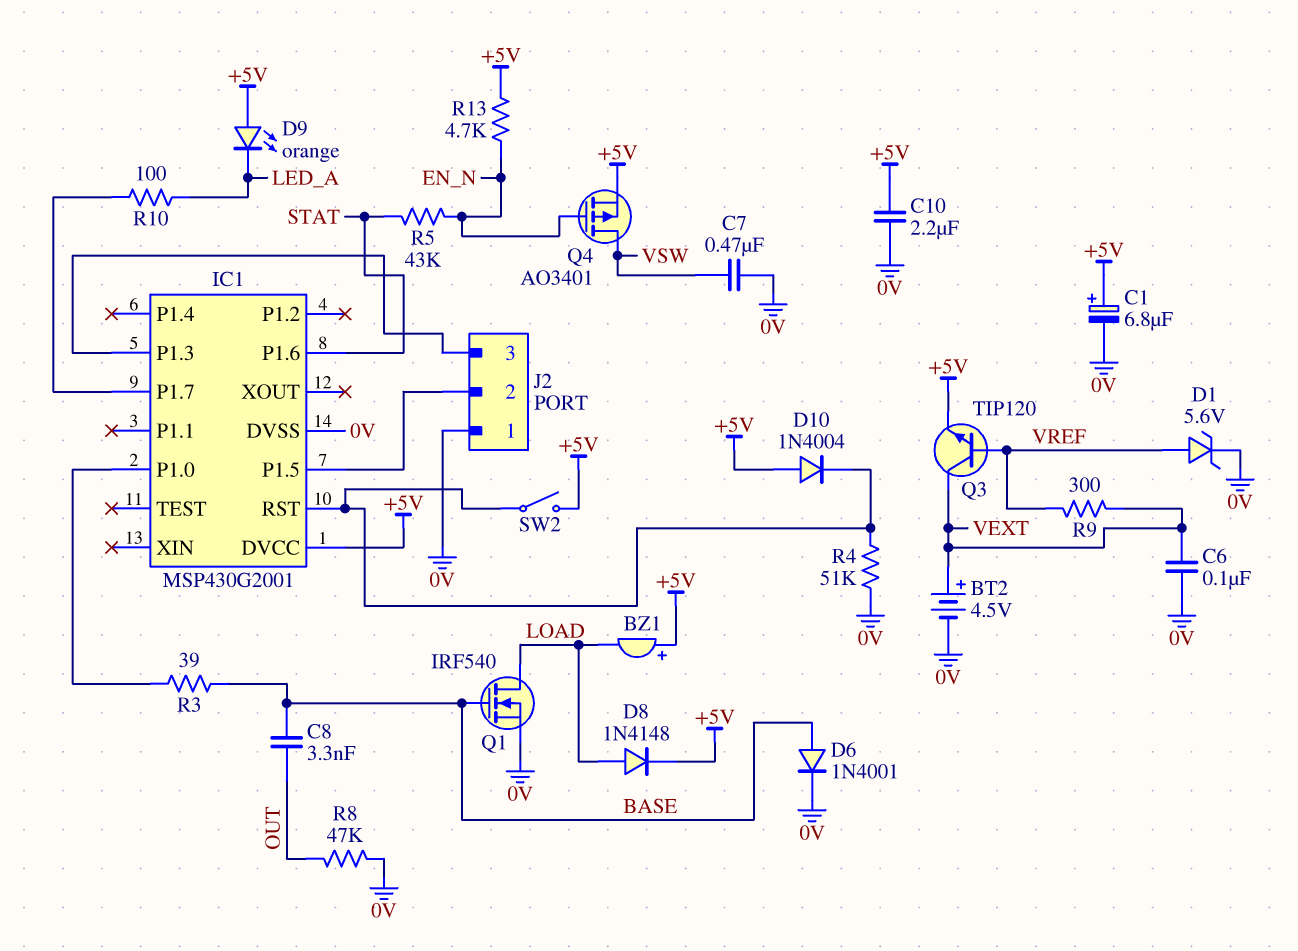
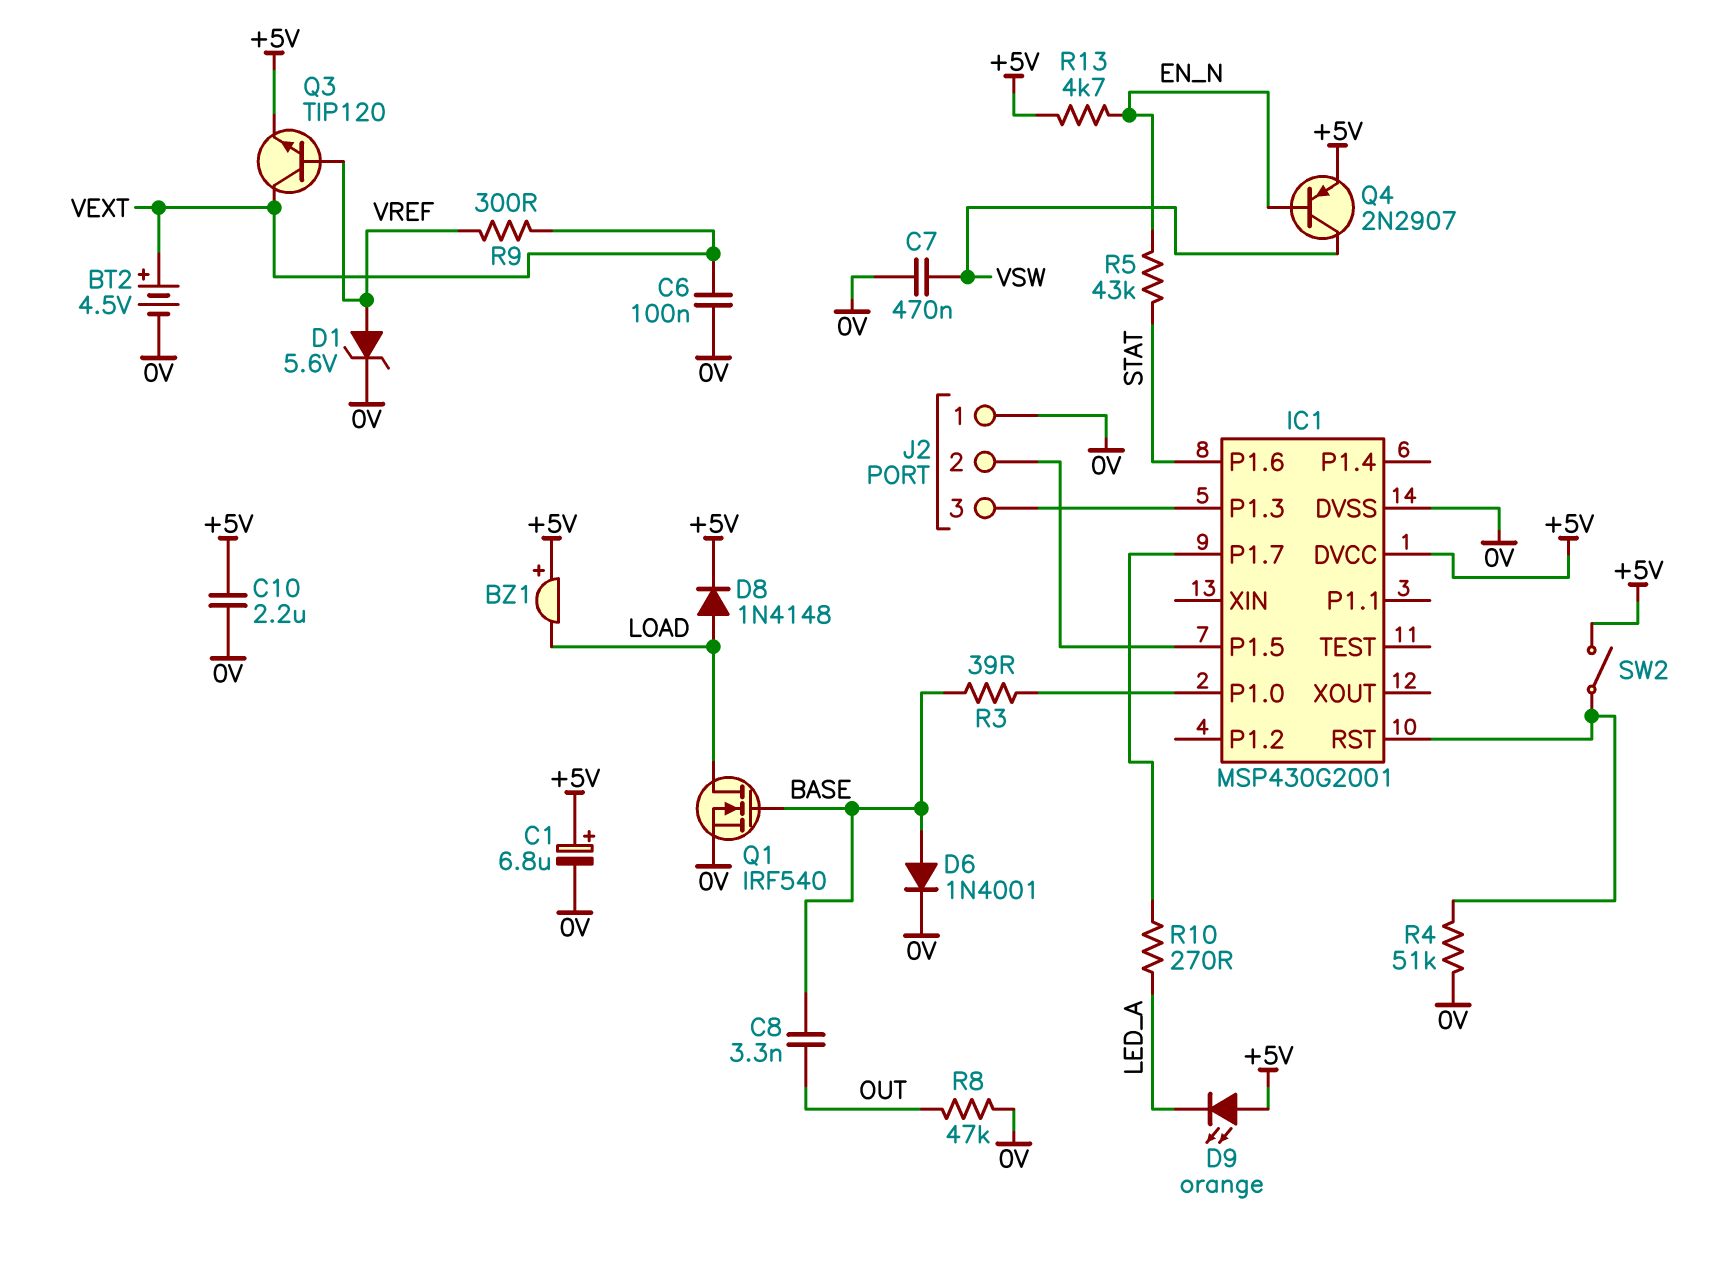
D10: diode 1N4004 (A +5V, K IC1/RST) -> none
Q4: PMOS AO3401 (G EN_N, D VSW, S +5V) -> PNP 2N2907 (B EN_N, C VSW, E +5V)
R10: 100 (IC1/P1.7, LED_A) -> 270 (IC1/P1.7, LED_A)

